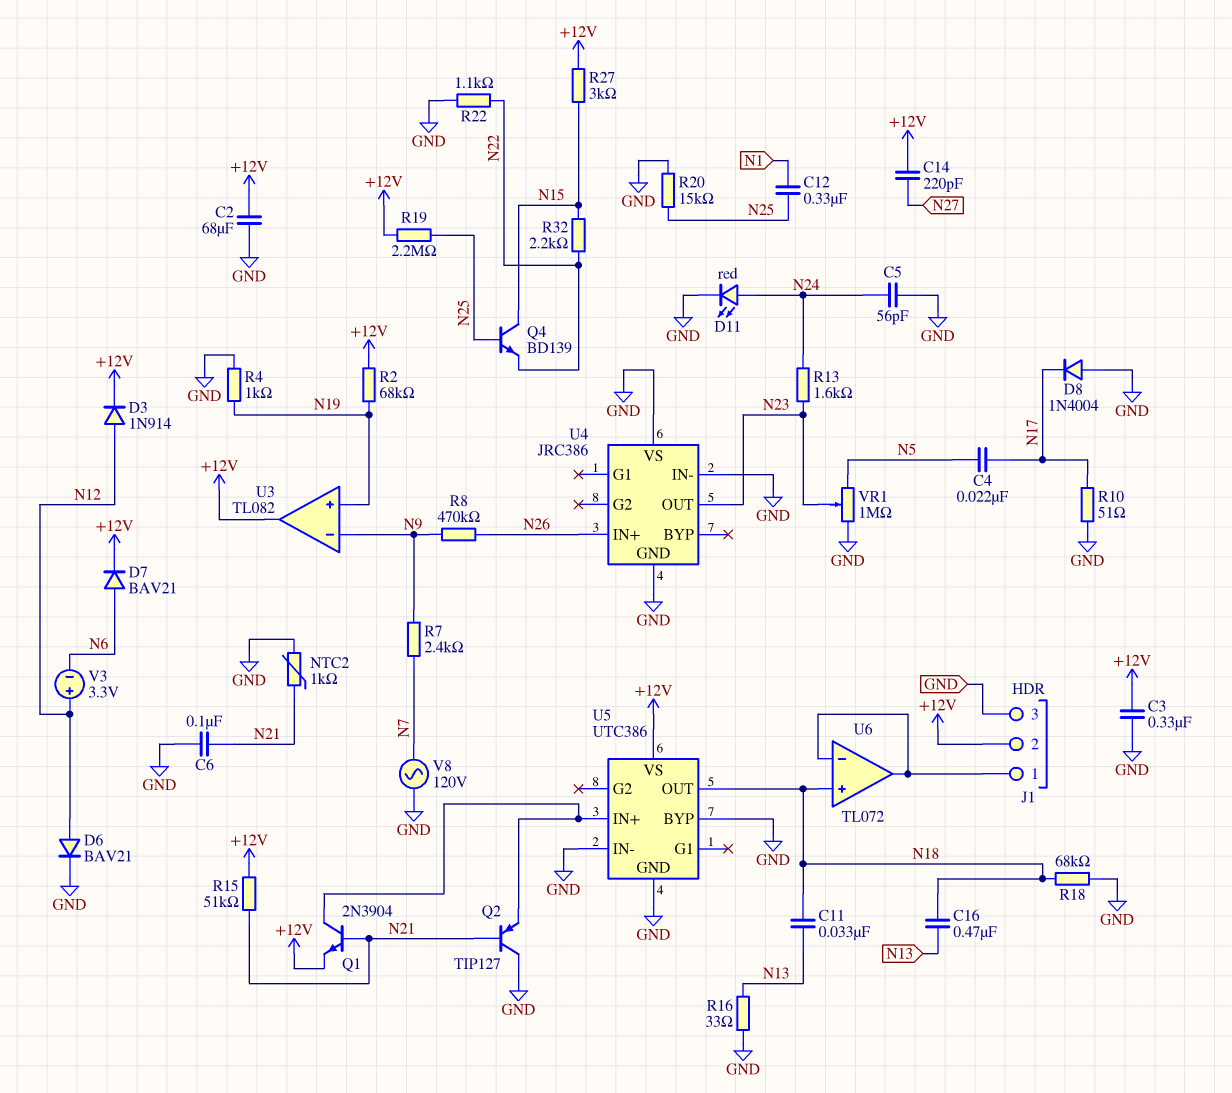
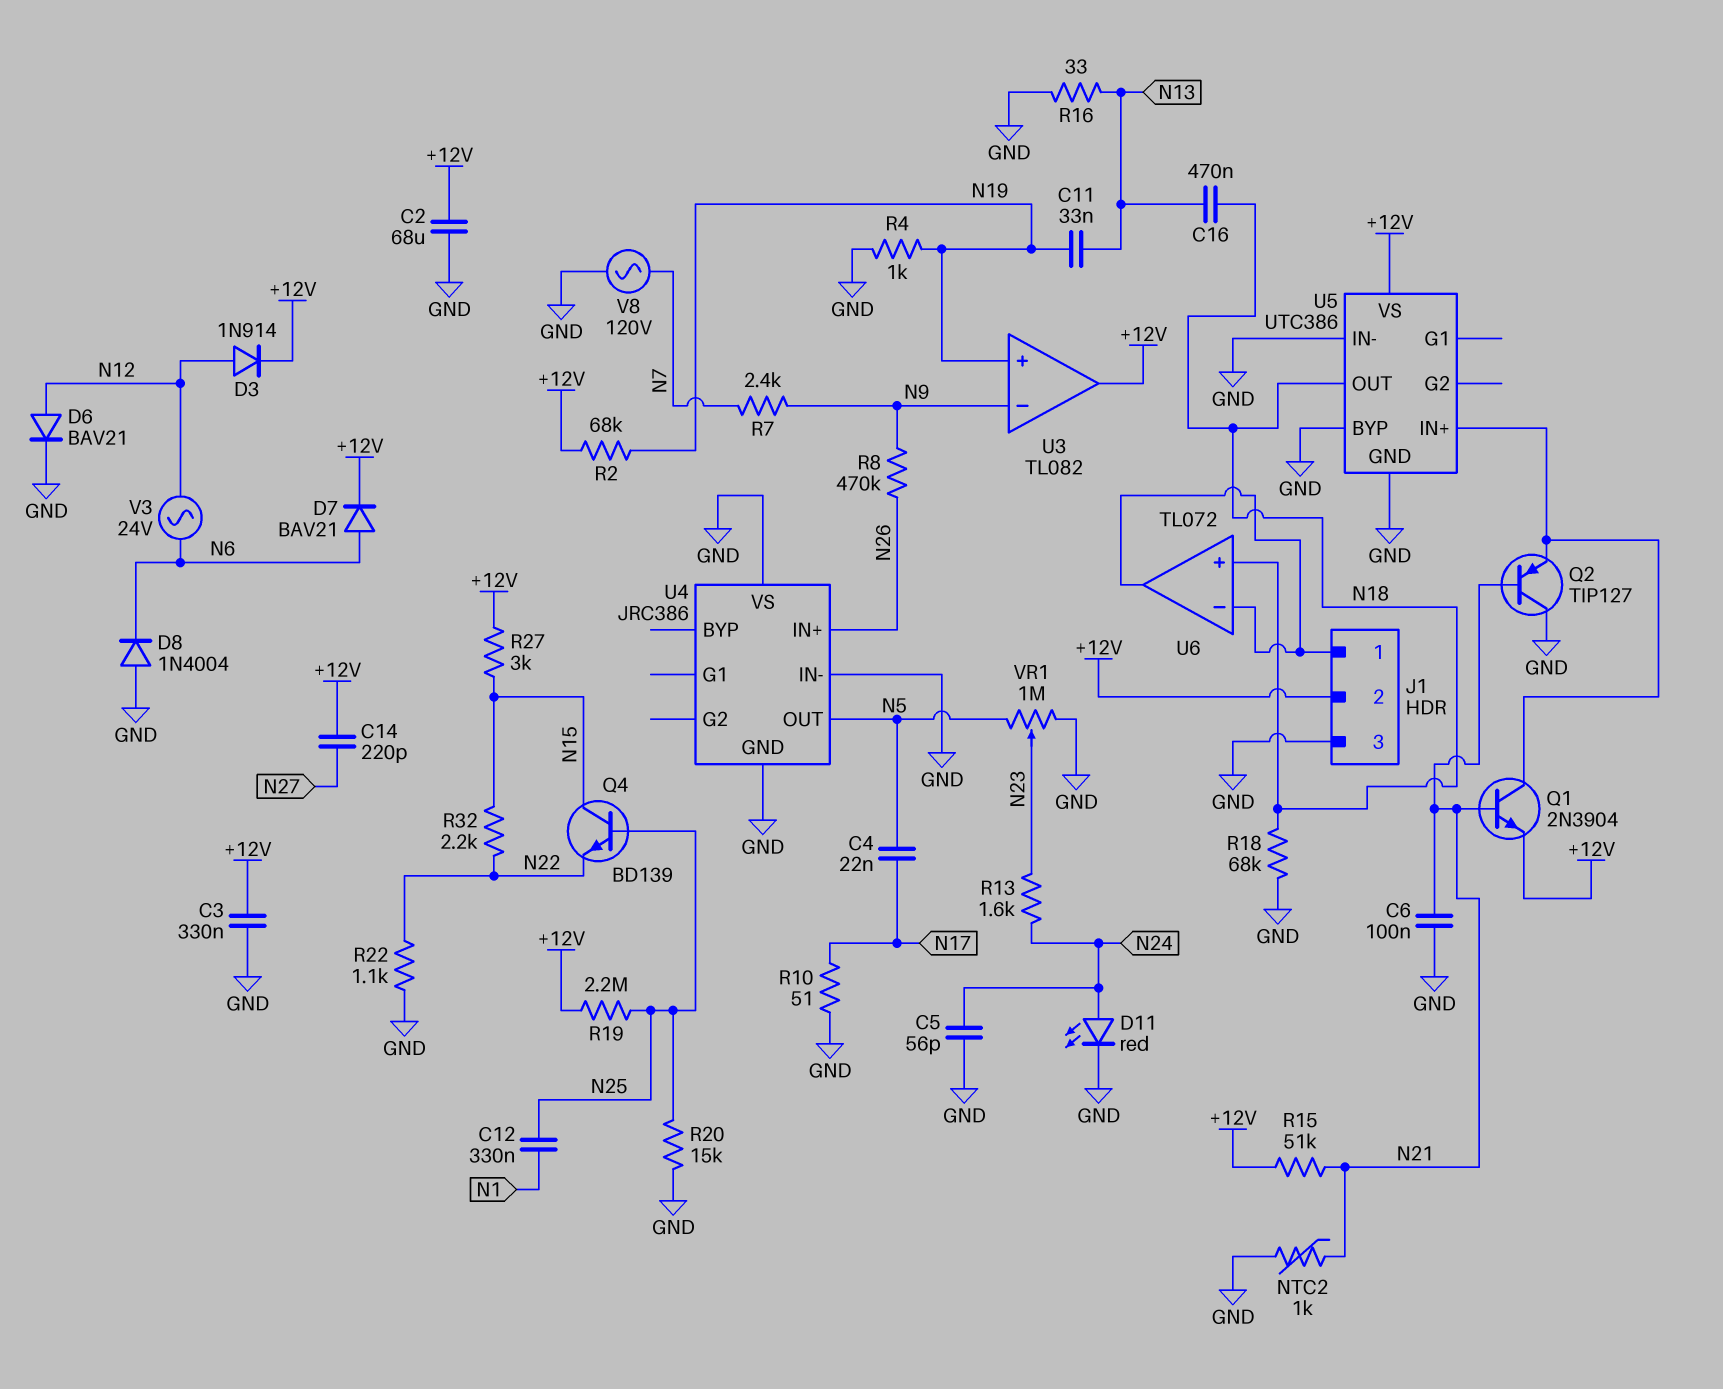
C11: 33nF (N13, N18) -> 33nF (N13, N19)
D8: diode 1N4004 (A GND, K N17) -> diode 1N4004 (A GND, K N6)
U4 pin OUT: N23 -> N5
V3: 3.3V (plus N12, minus N6) -> AC 24V (N6, N12)

